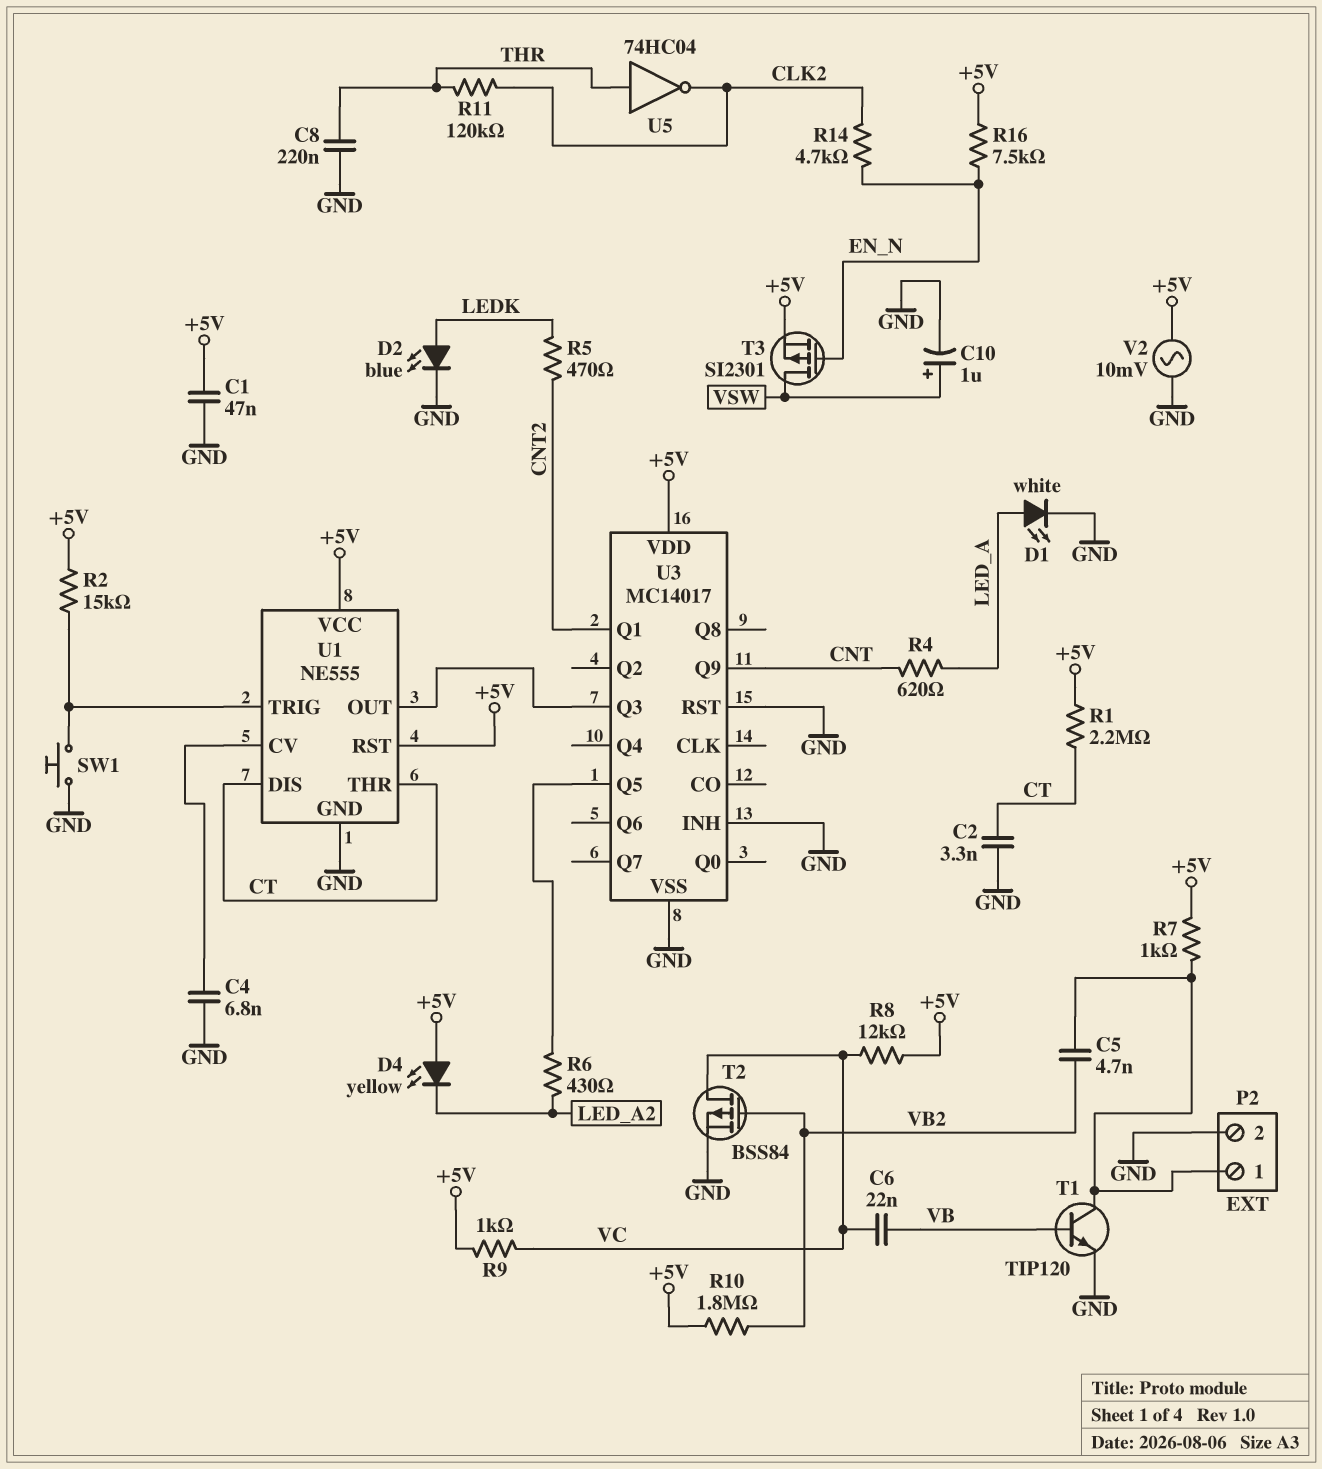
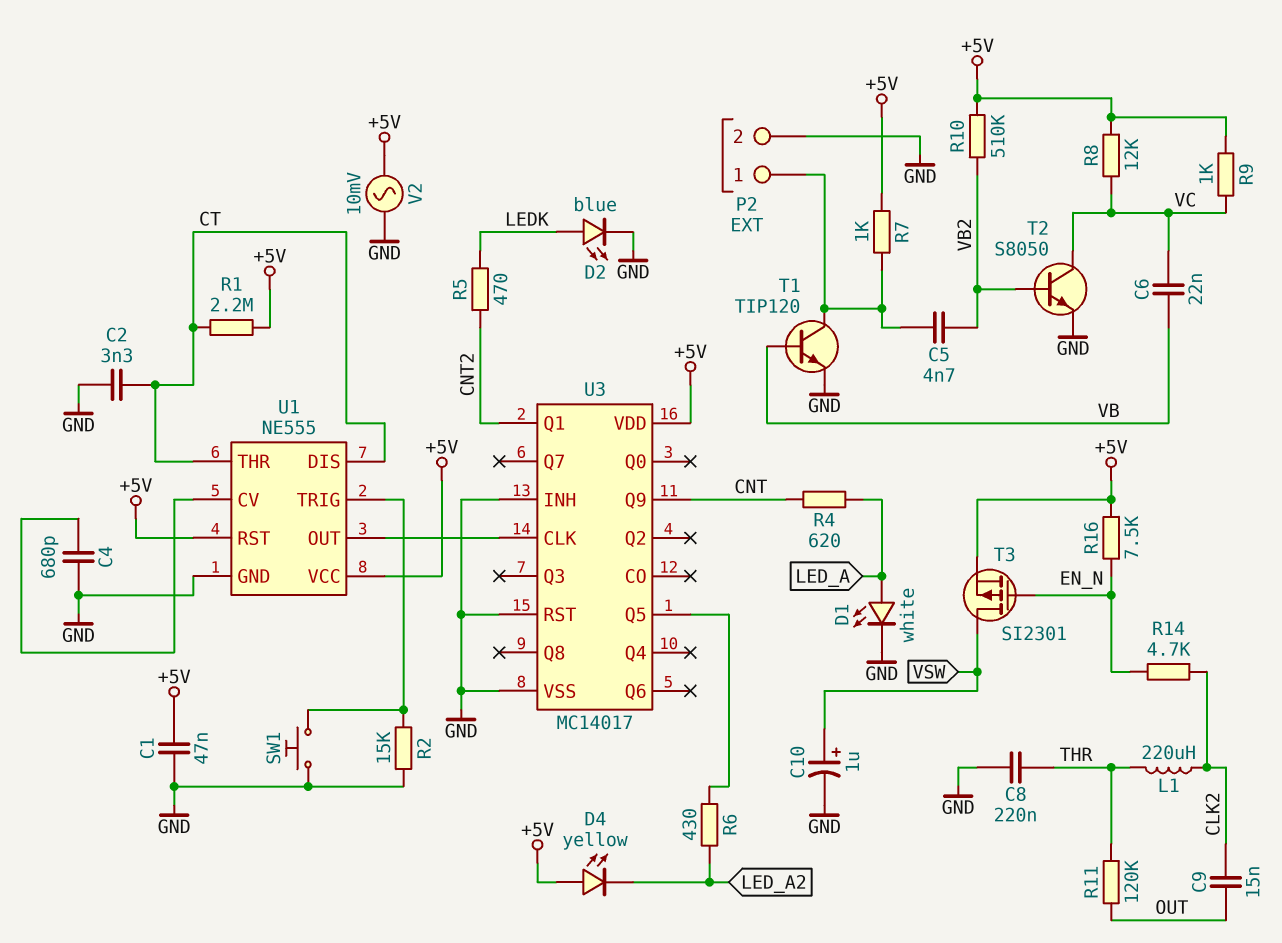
C4: 6.8nF (GND, U1/CV) -> 680pF (GND, U1/CV)
C9: none -> 15nF (CLK2, OUT)
L1: none -> 220uH (CLK2, THR)
R2: 15k (+5V, U1/TRIG) -> 15k (GND, U1/TRIG)
R10: 1.8M (+5V, VB2) -> 510k (+5V, VB2)
R11: 120k (CLK2, THR) -> 120k (OUT, THR)
T2: PMOS BSS84 (G VB2, D VC, S GND) -> NPN S8050 (B VB2, C VC, E GND)
U3 pin CLK: none -> U1/OUT
U3 pin Q3: U1/OUT -> none
U5: NOT 74HC04 (in THR, out CLK2) -> none

